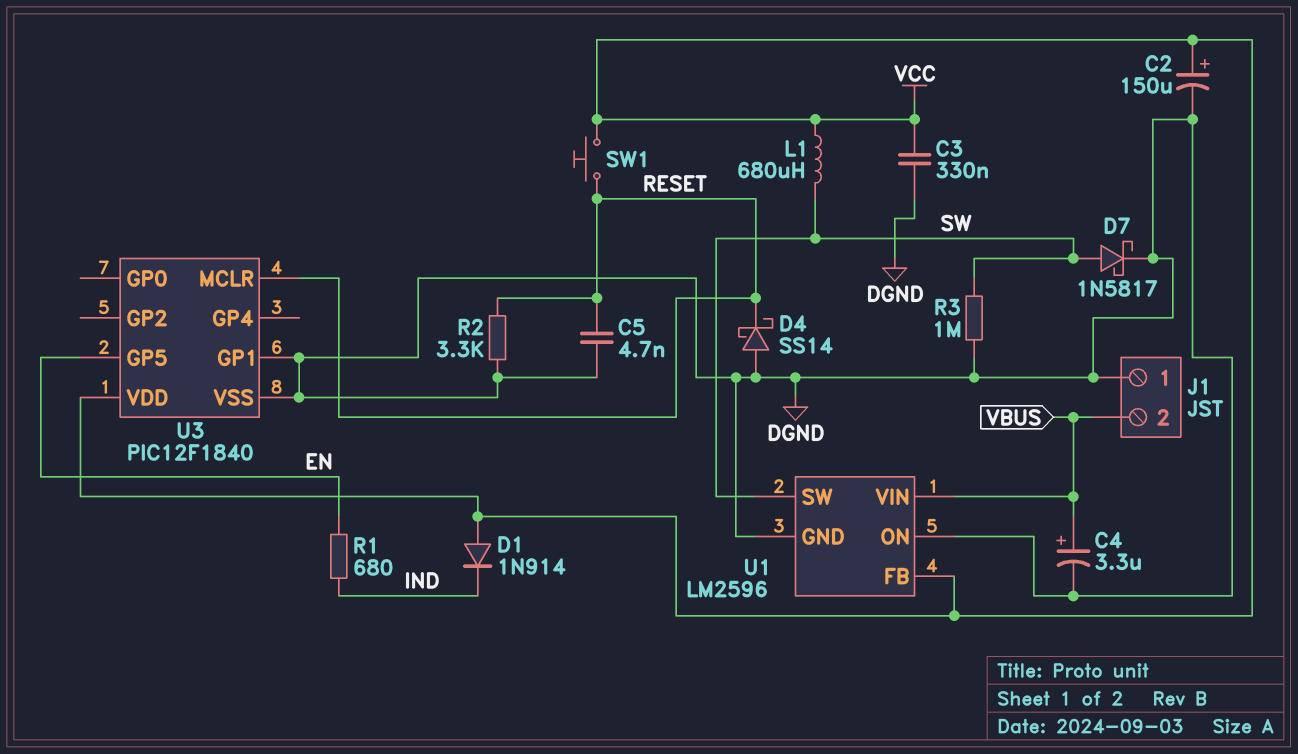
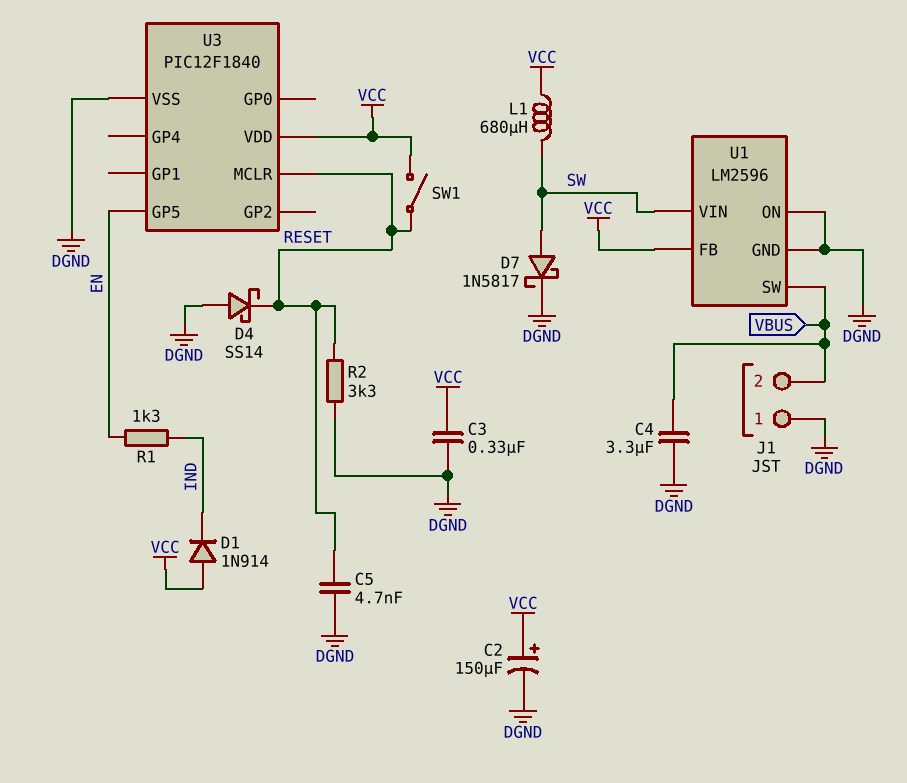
C4: 3.3uF (plus VBUS, minus DGND) -> 3.3uF (DGND, VBUS)
R1: 680 (EN, IND) -> 1.3k (EN, IND)
R3: 1M (DGND, SW) -> none
SW1: button (RESET, VCC) -> switch (RESET, VCC)
U1 pin SW: SW -> VBUS
U1 pin VIN: VBUS -> SW
U3 pin GP1: DGND -> none

